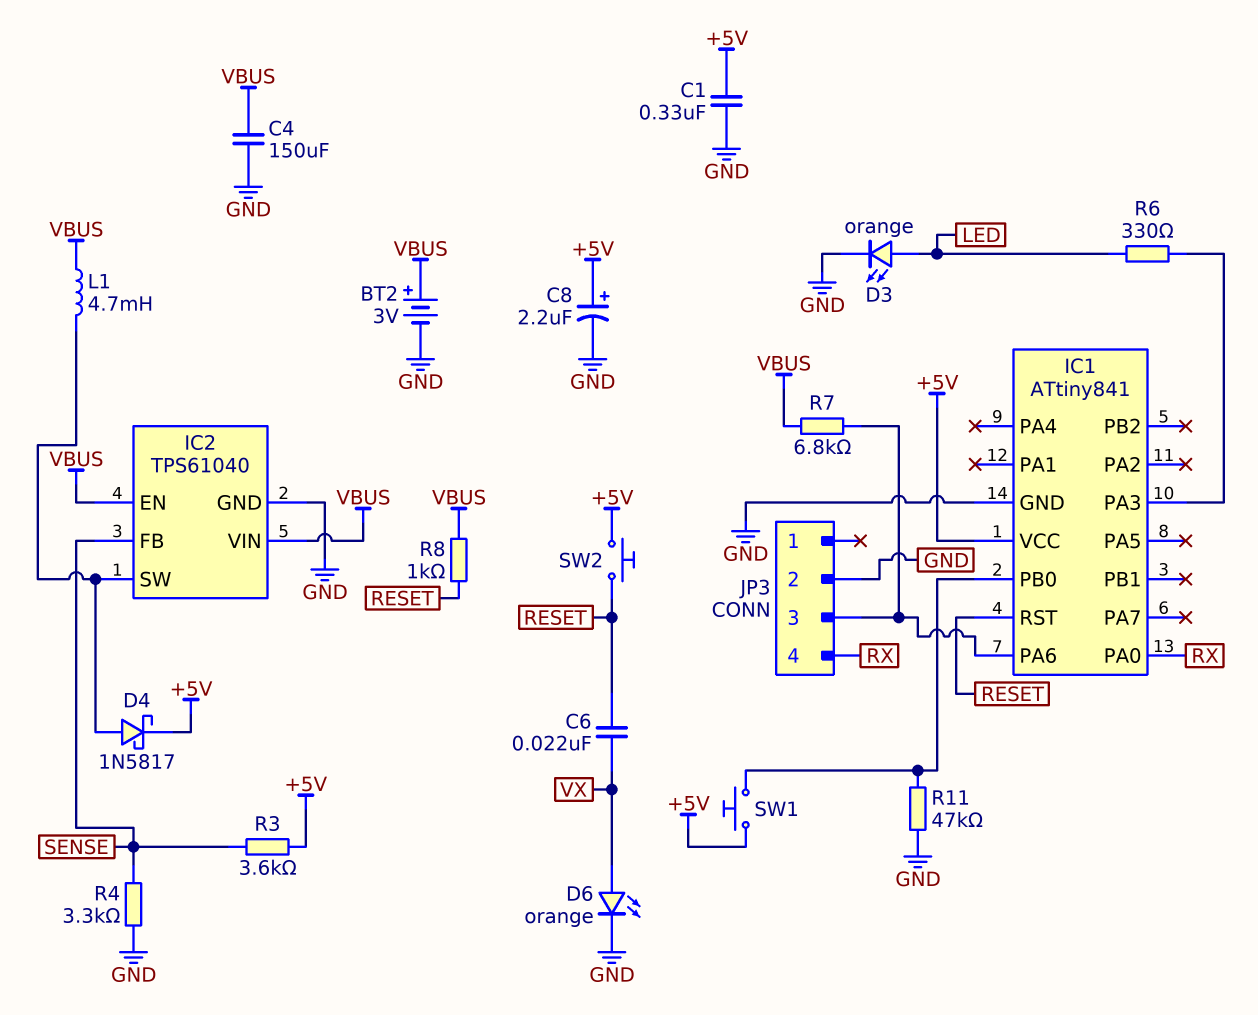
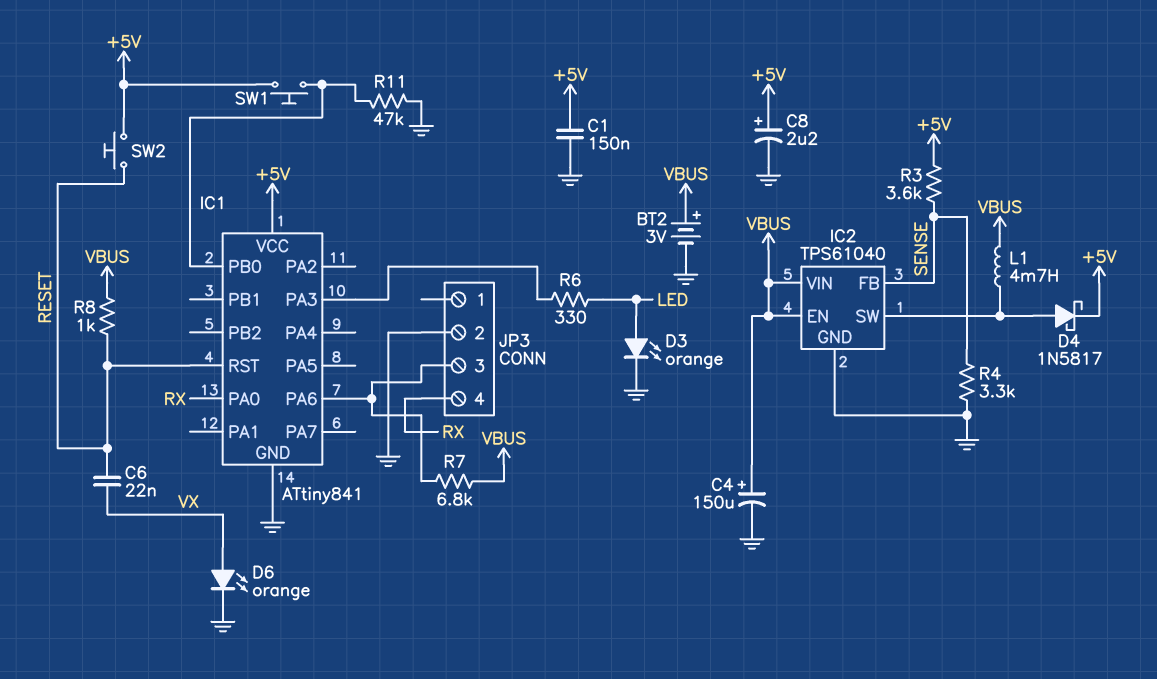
C1: 330nF (+5V, GND) -> 150nF (+5V, GND)
C4: 150uF (GND, VBUS) -> 150uF (plus VBUS, minus GND)

